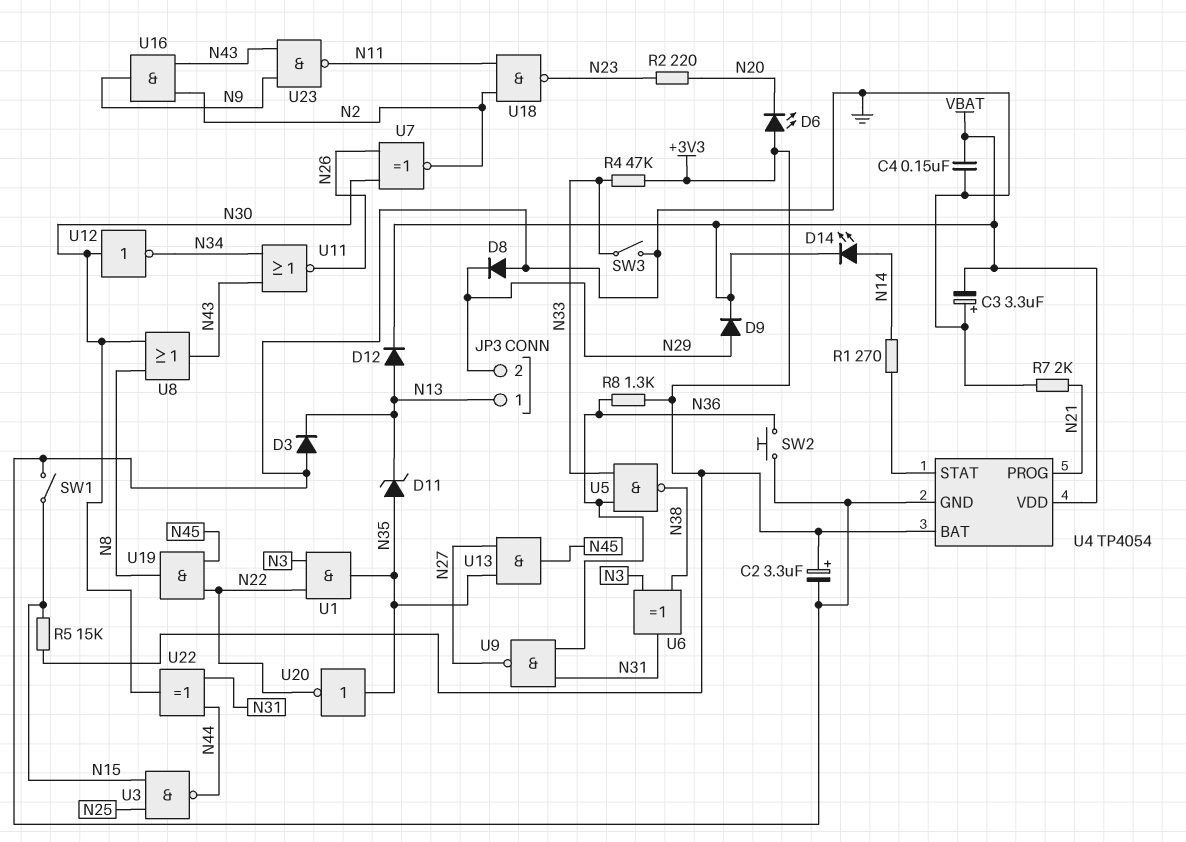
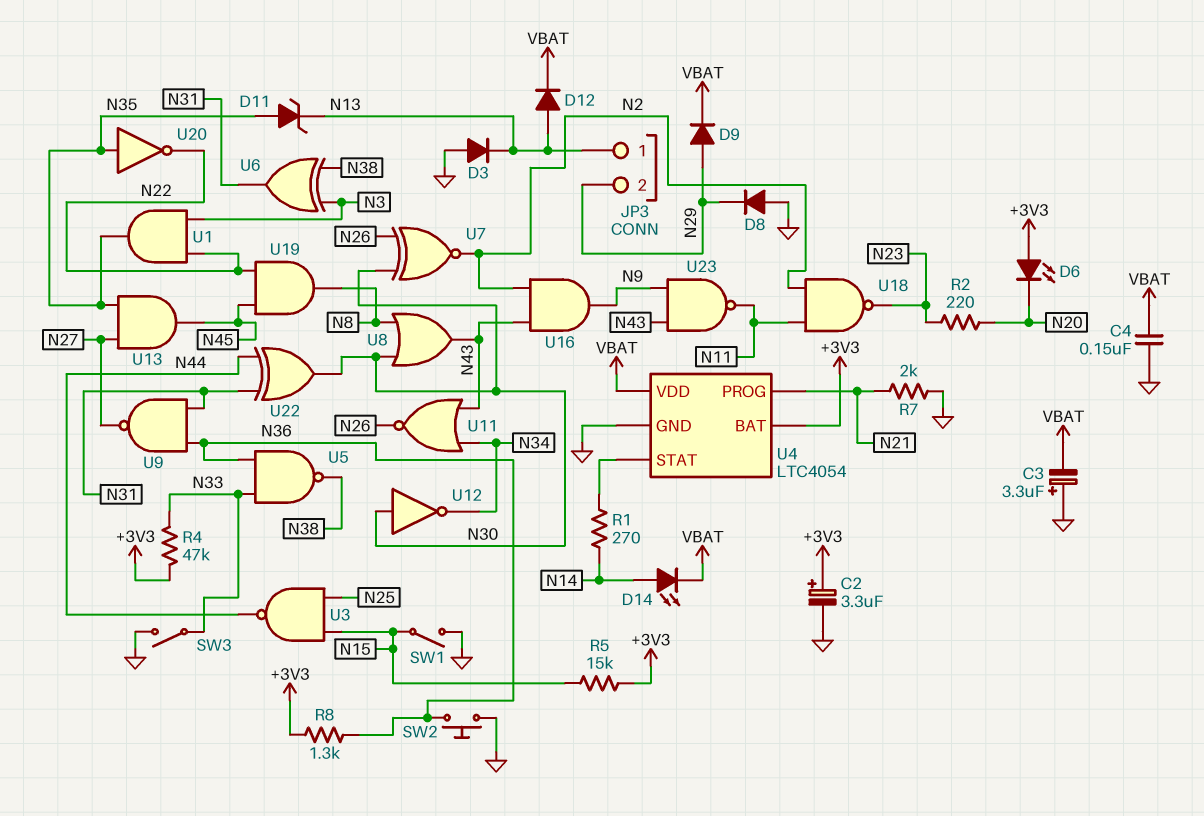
U4: TP4054 -> LTC4054

